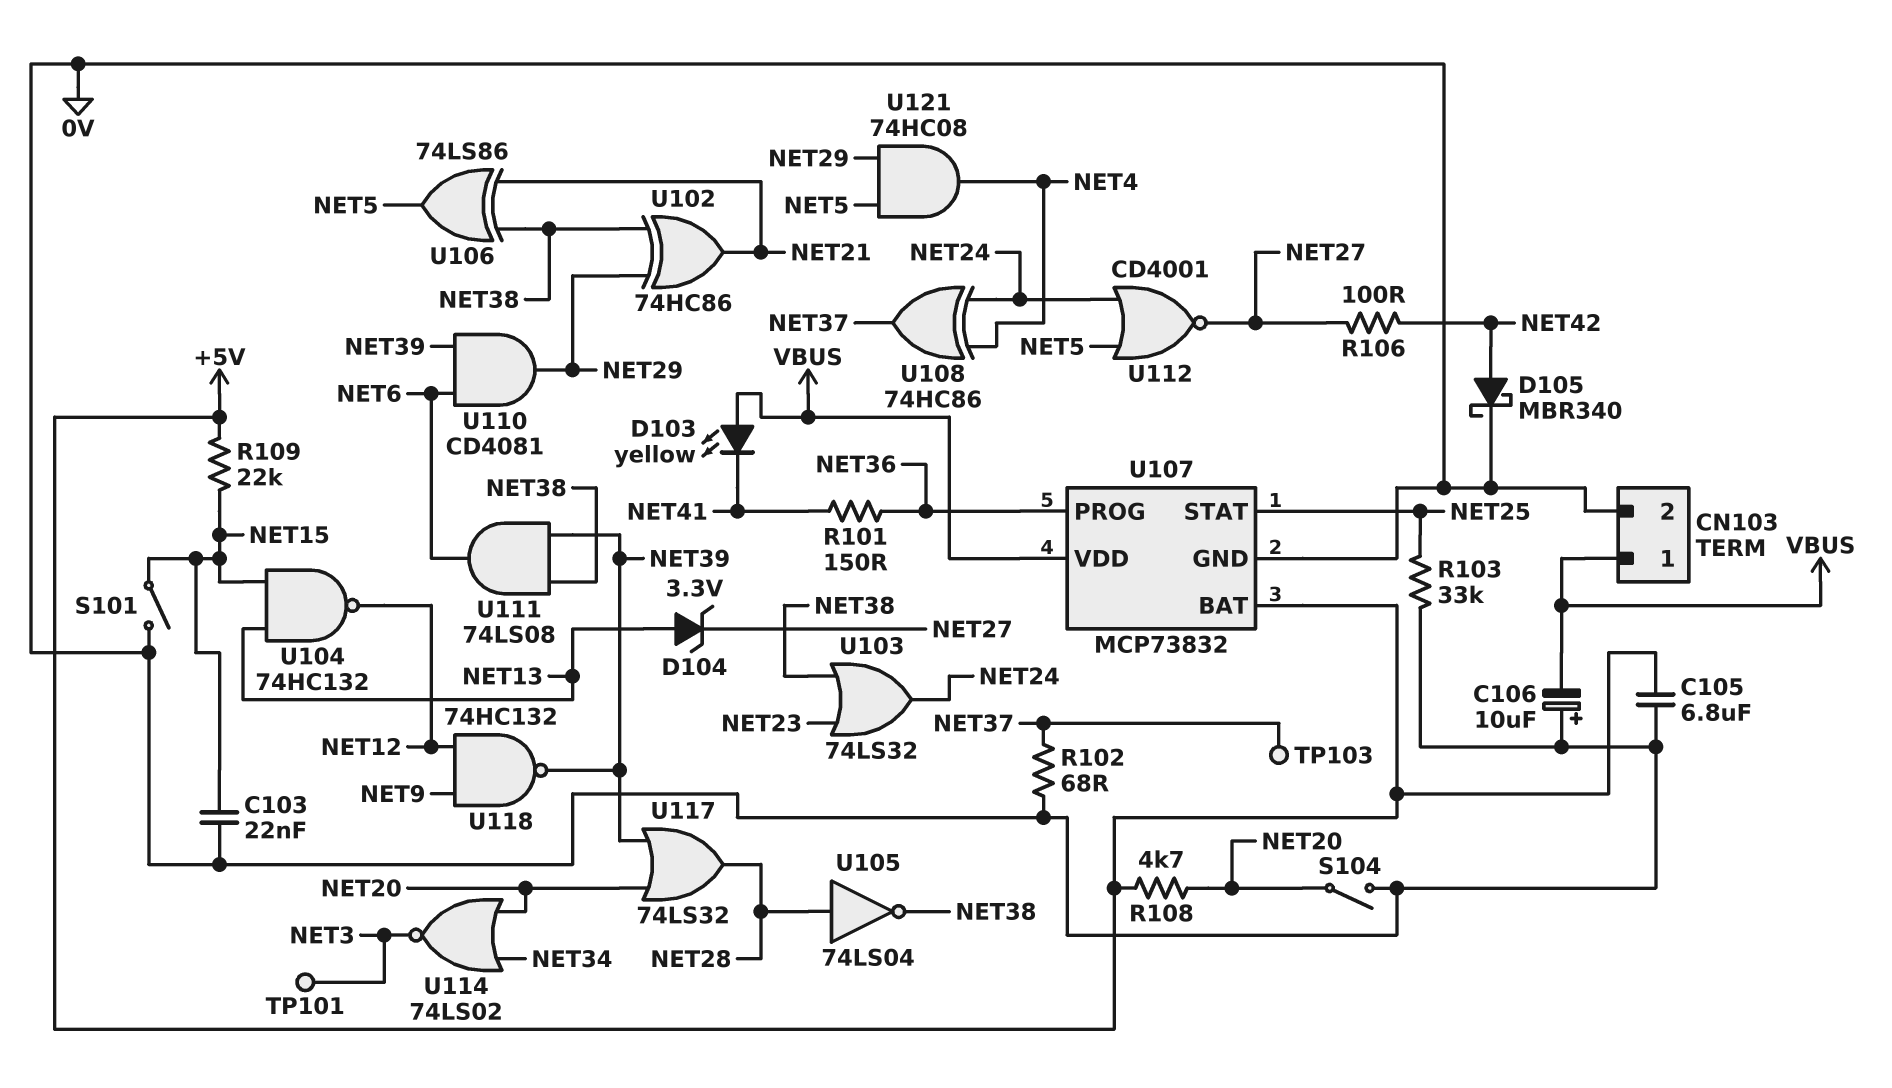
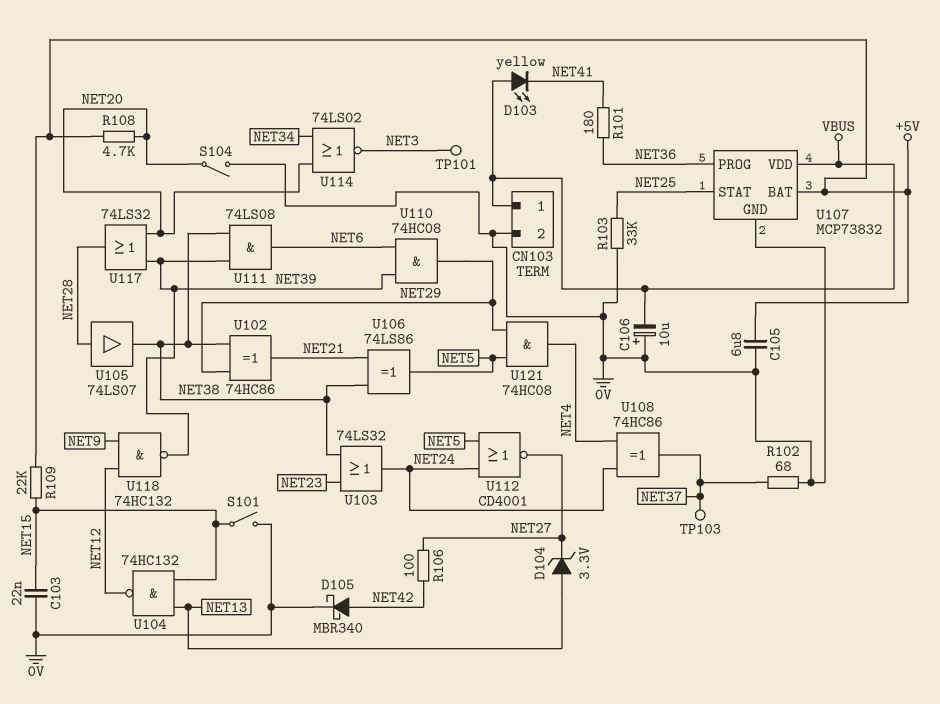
R101: 150 (NET36, NET41) -> 180 (NET36, NET41)
U105: NOT 74LS04 (in NET28, out NET38) -> buffer 74LS07 (in NET28, out NET38)
U110: AND CD4081 (in NET6, in NET39, out NET29) -> AND 74HC08 (in NET6, in NET39, out NET29)

